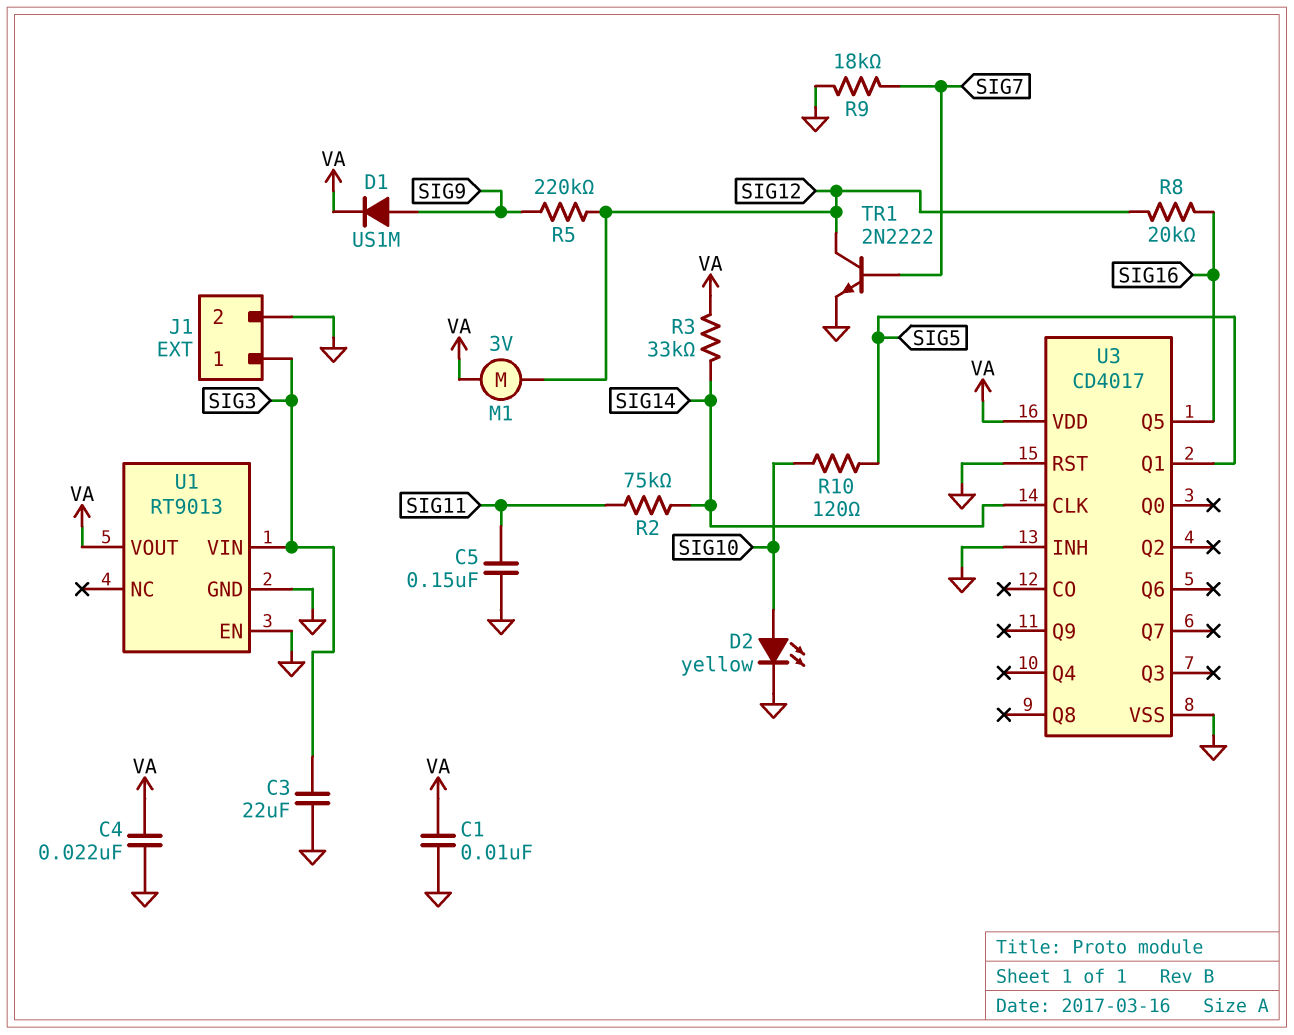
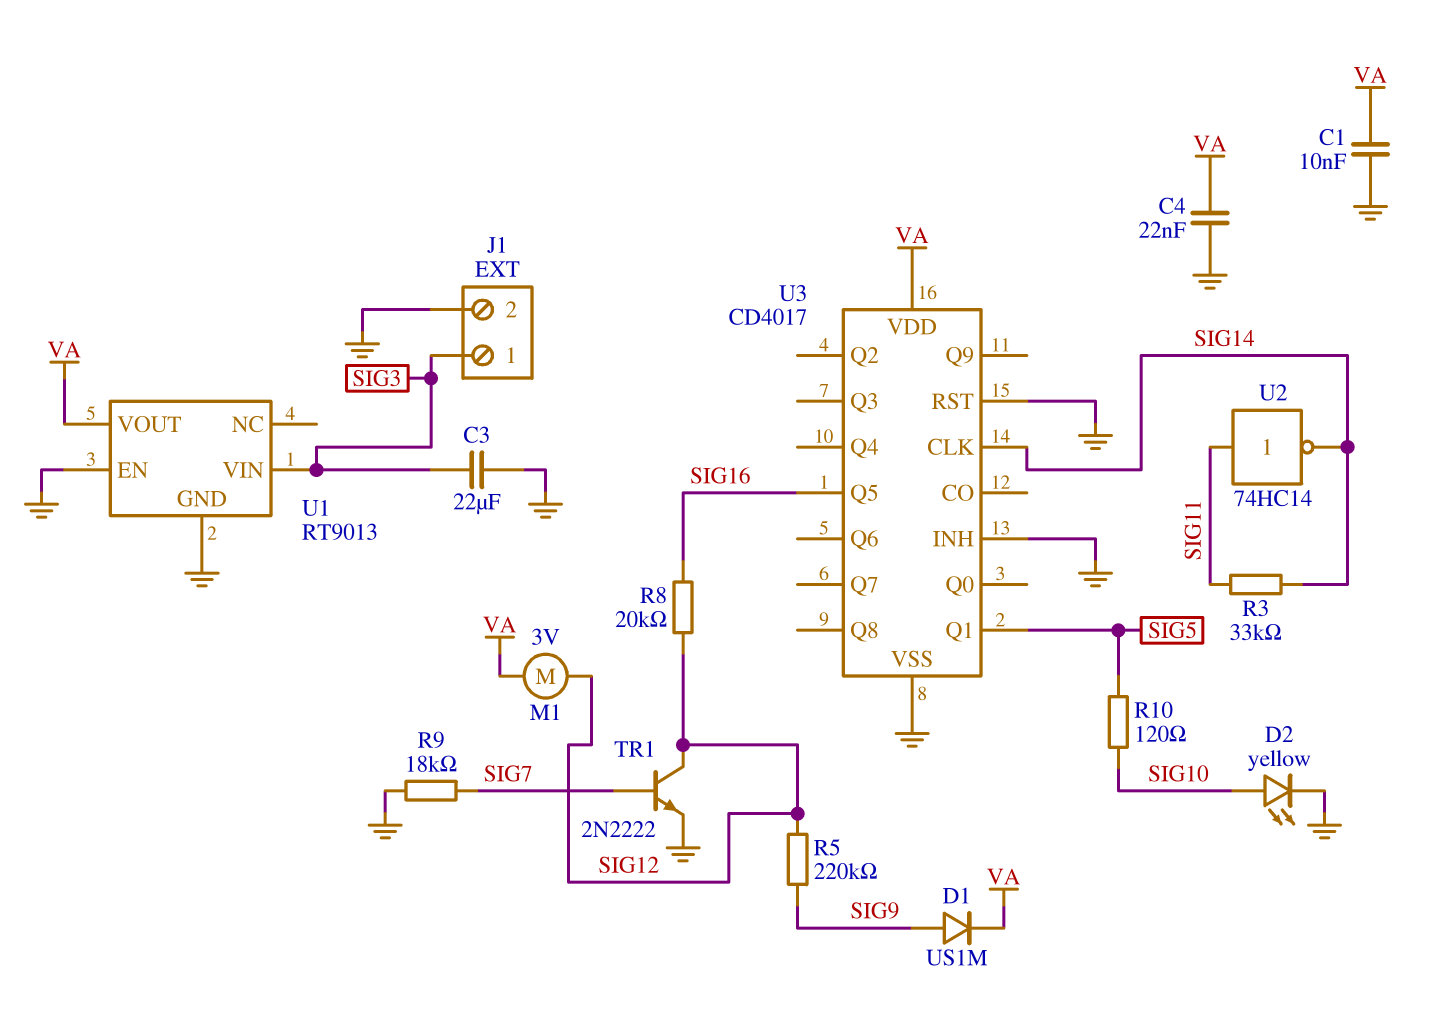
C5: 150nF (GND, SIG11) -> none
R2: 75k (SIG11, SIG14) -> none
R3: 33k (SIG14, VA) -> 33k (SIG11, SIG14)
U2: none -> NOT 74HC14 (in SIG11, out SIG14)

